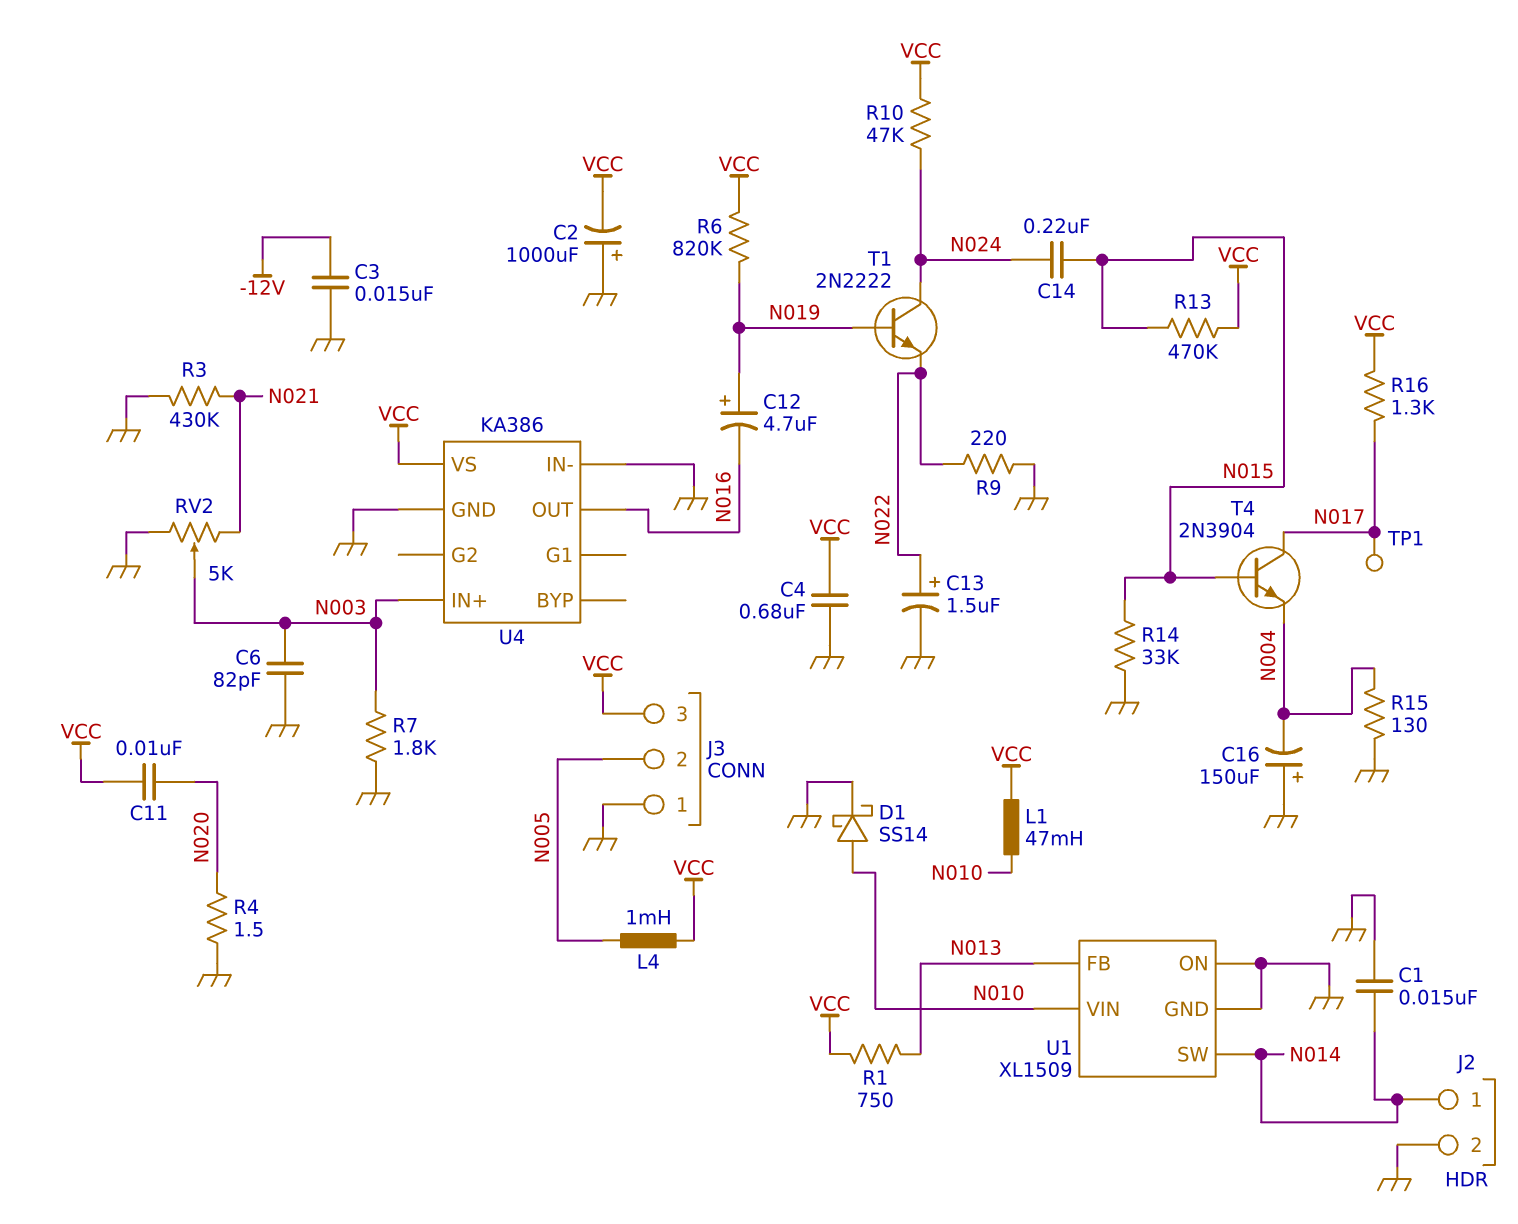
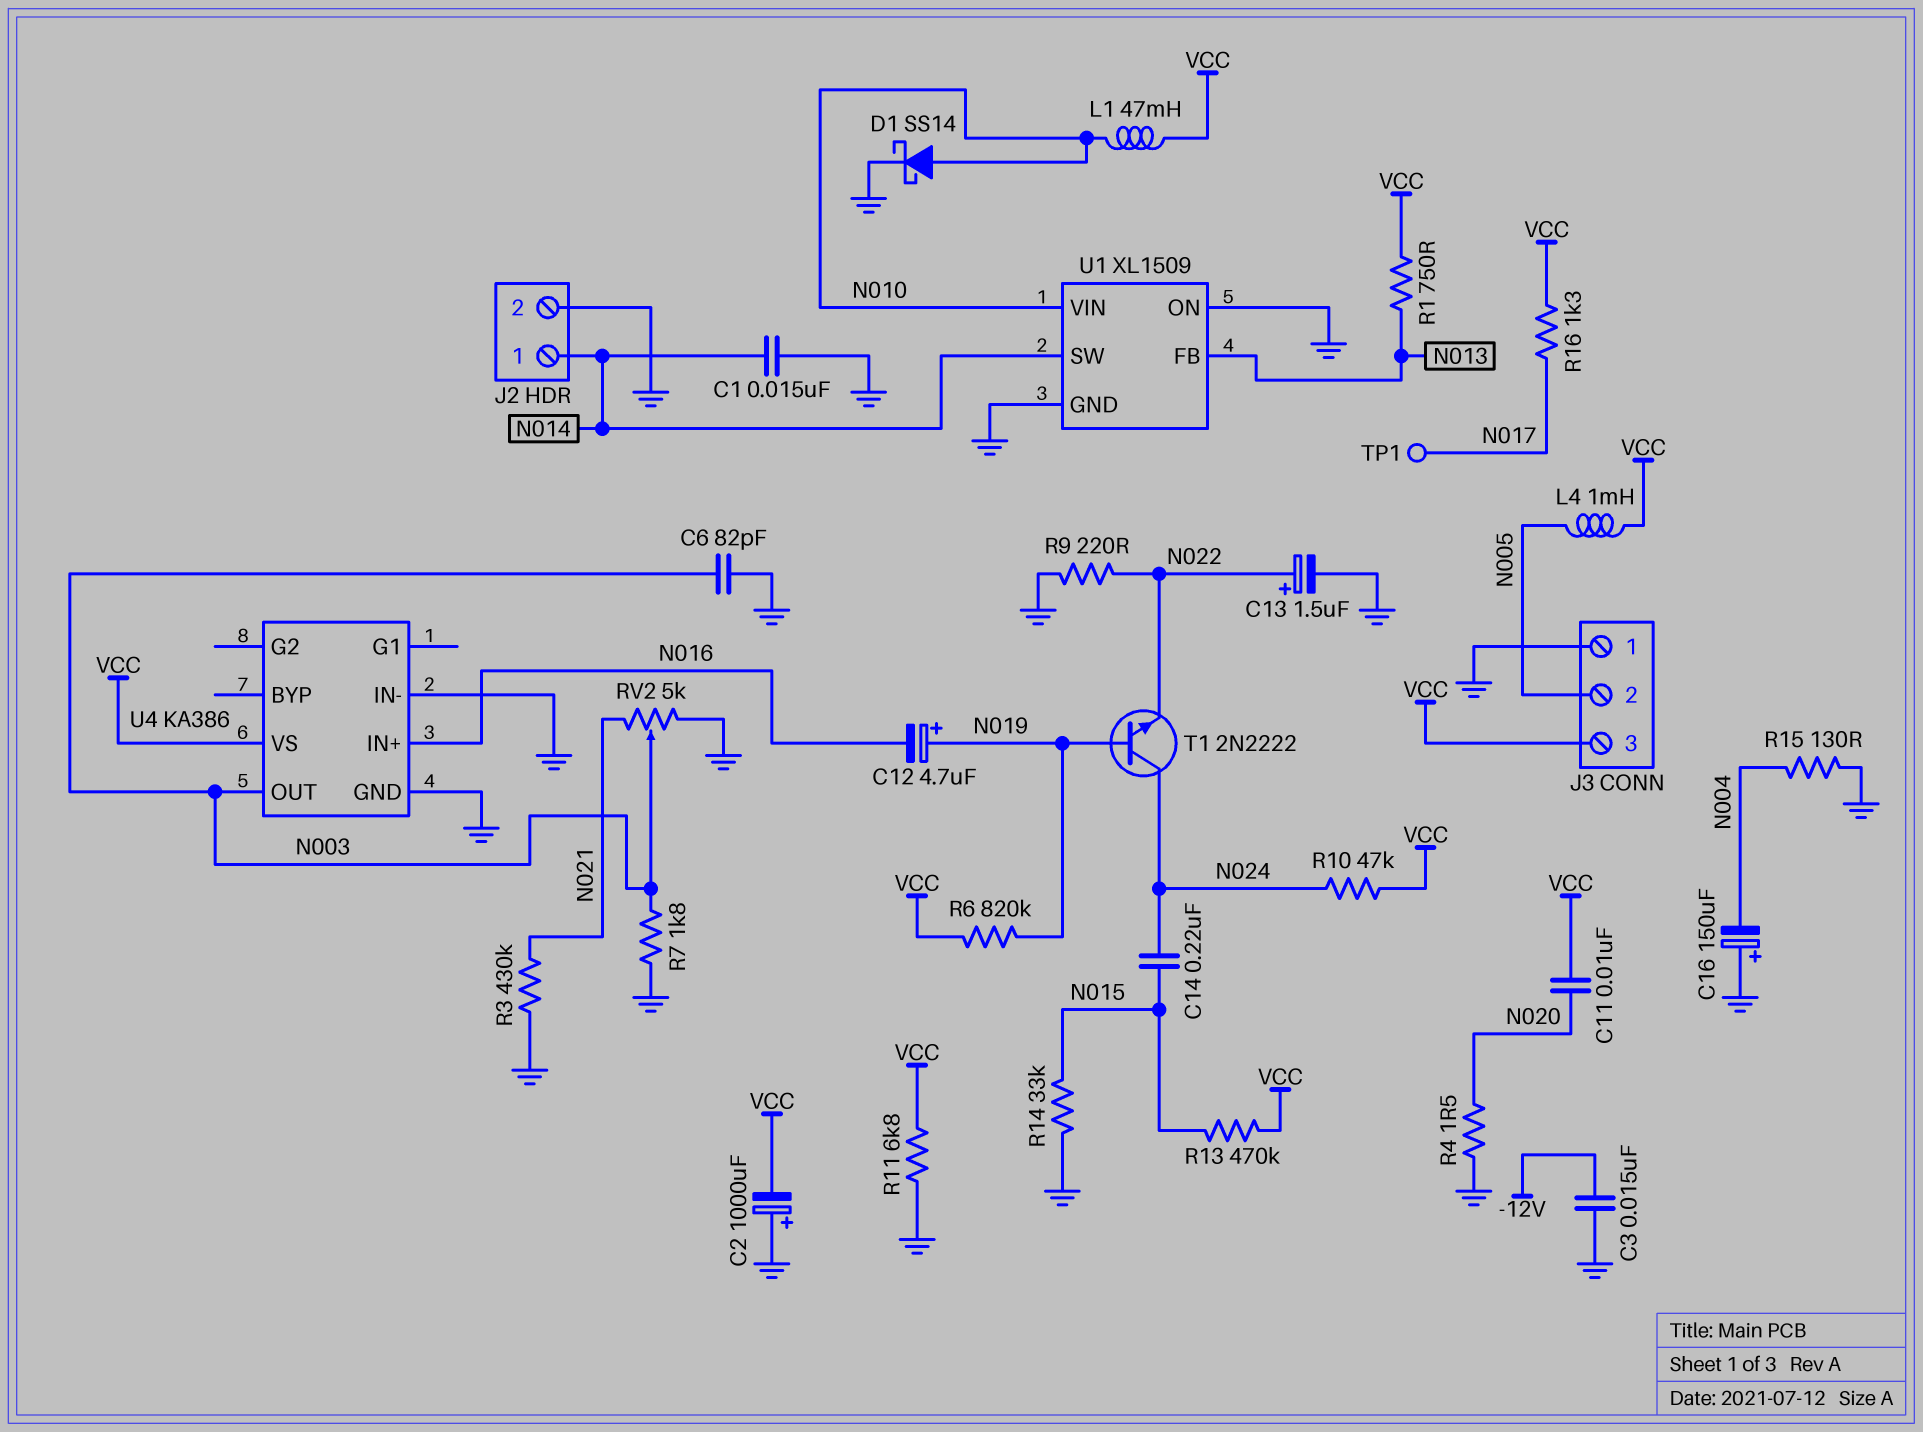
C4: 680nF (GND, VCC) -> none
R11: none -> 6.8k (GND, VCC)
T4: NPN 2N3904 (B N015, C N017, E N004) -> none
U4 pin IN+: N003 -> N016
U4 pin OUT: N016 -> N003

